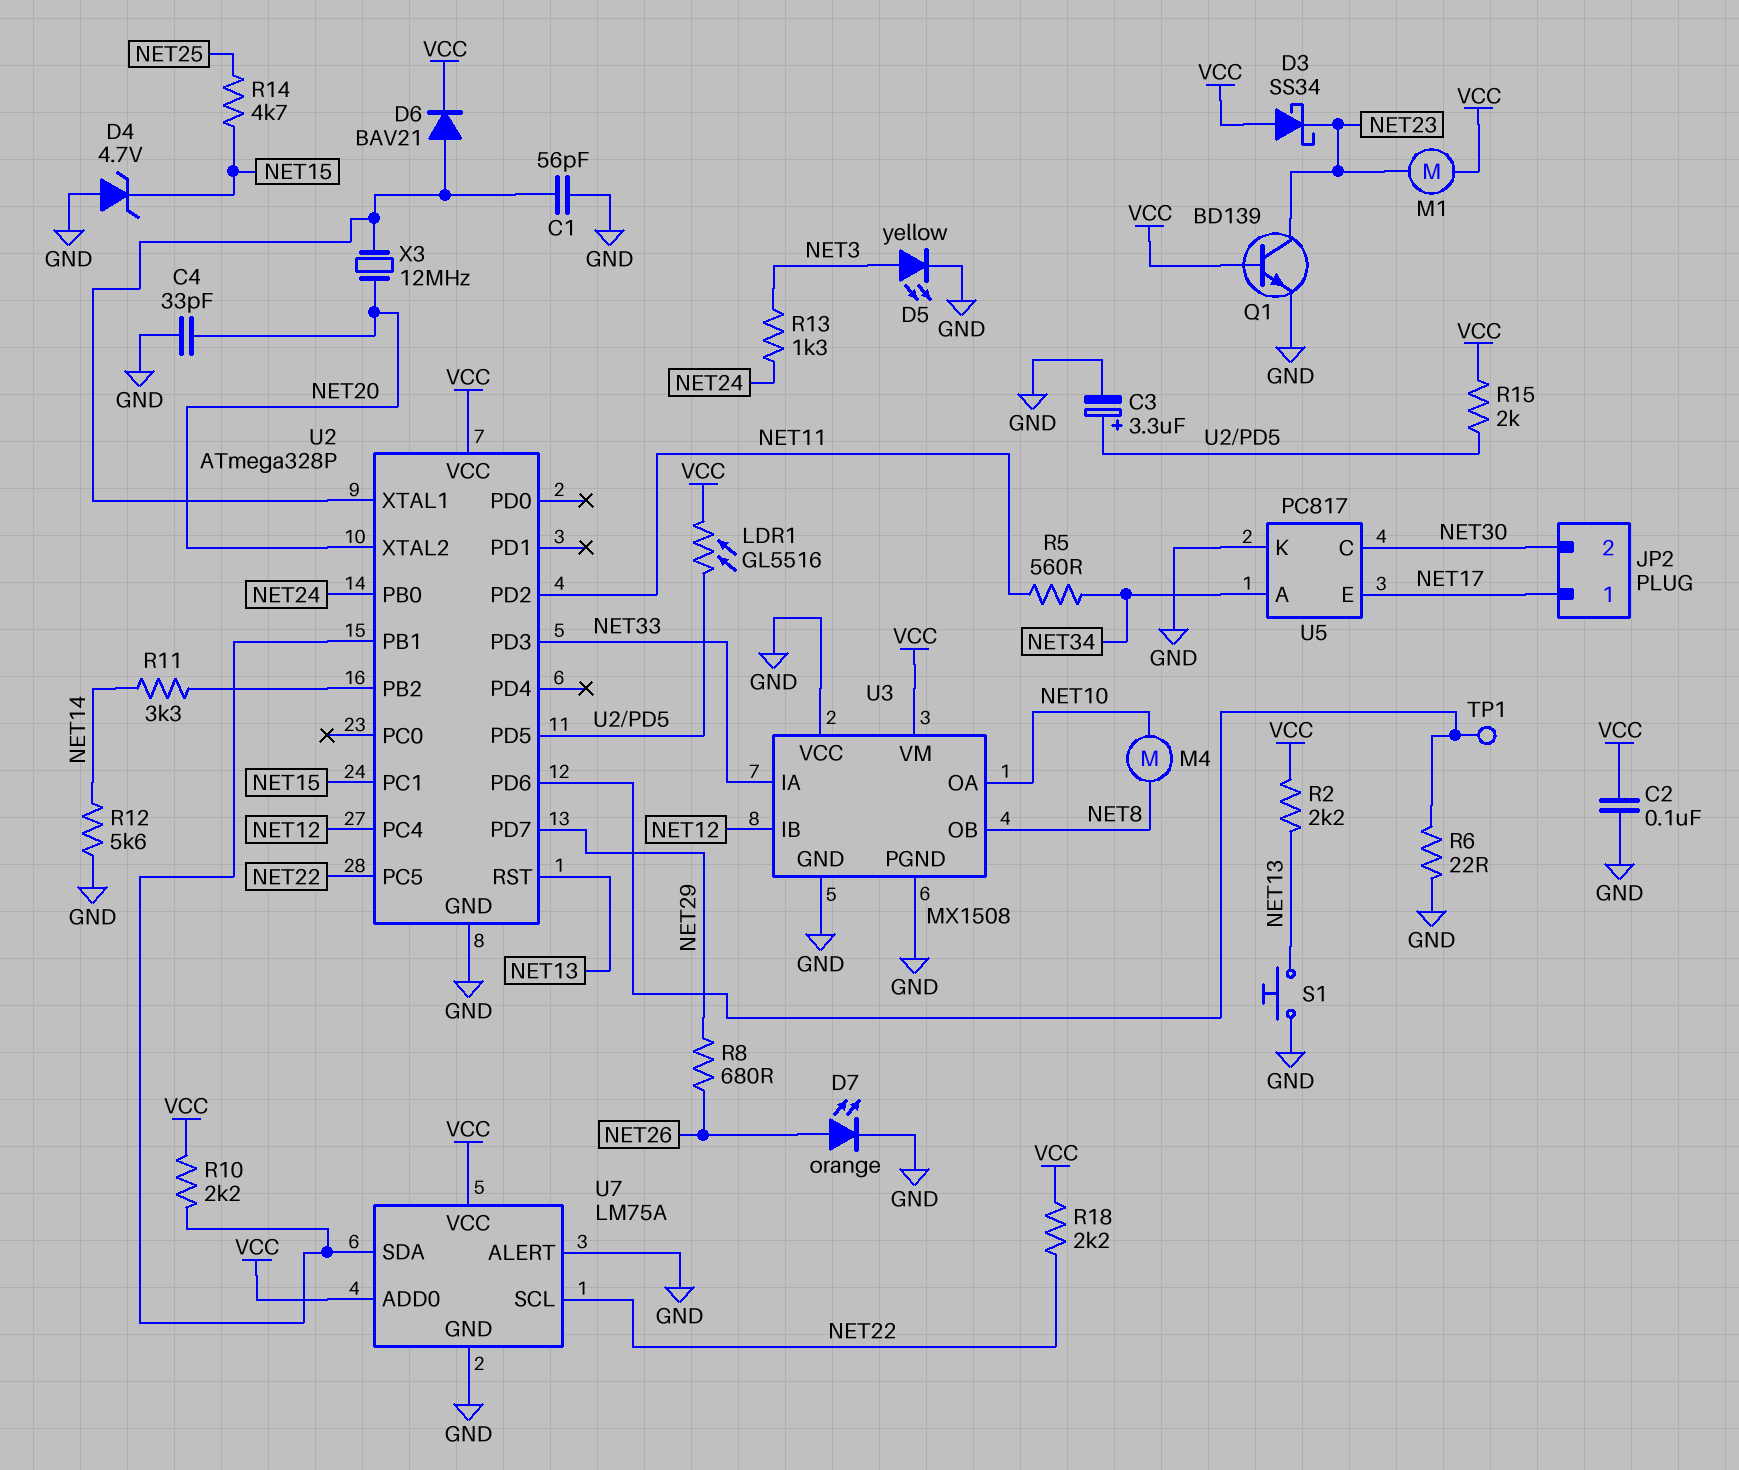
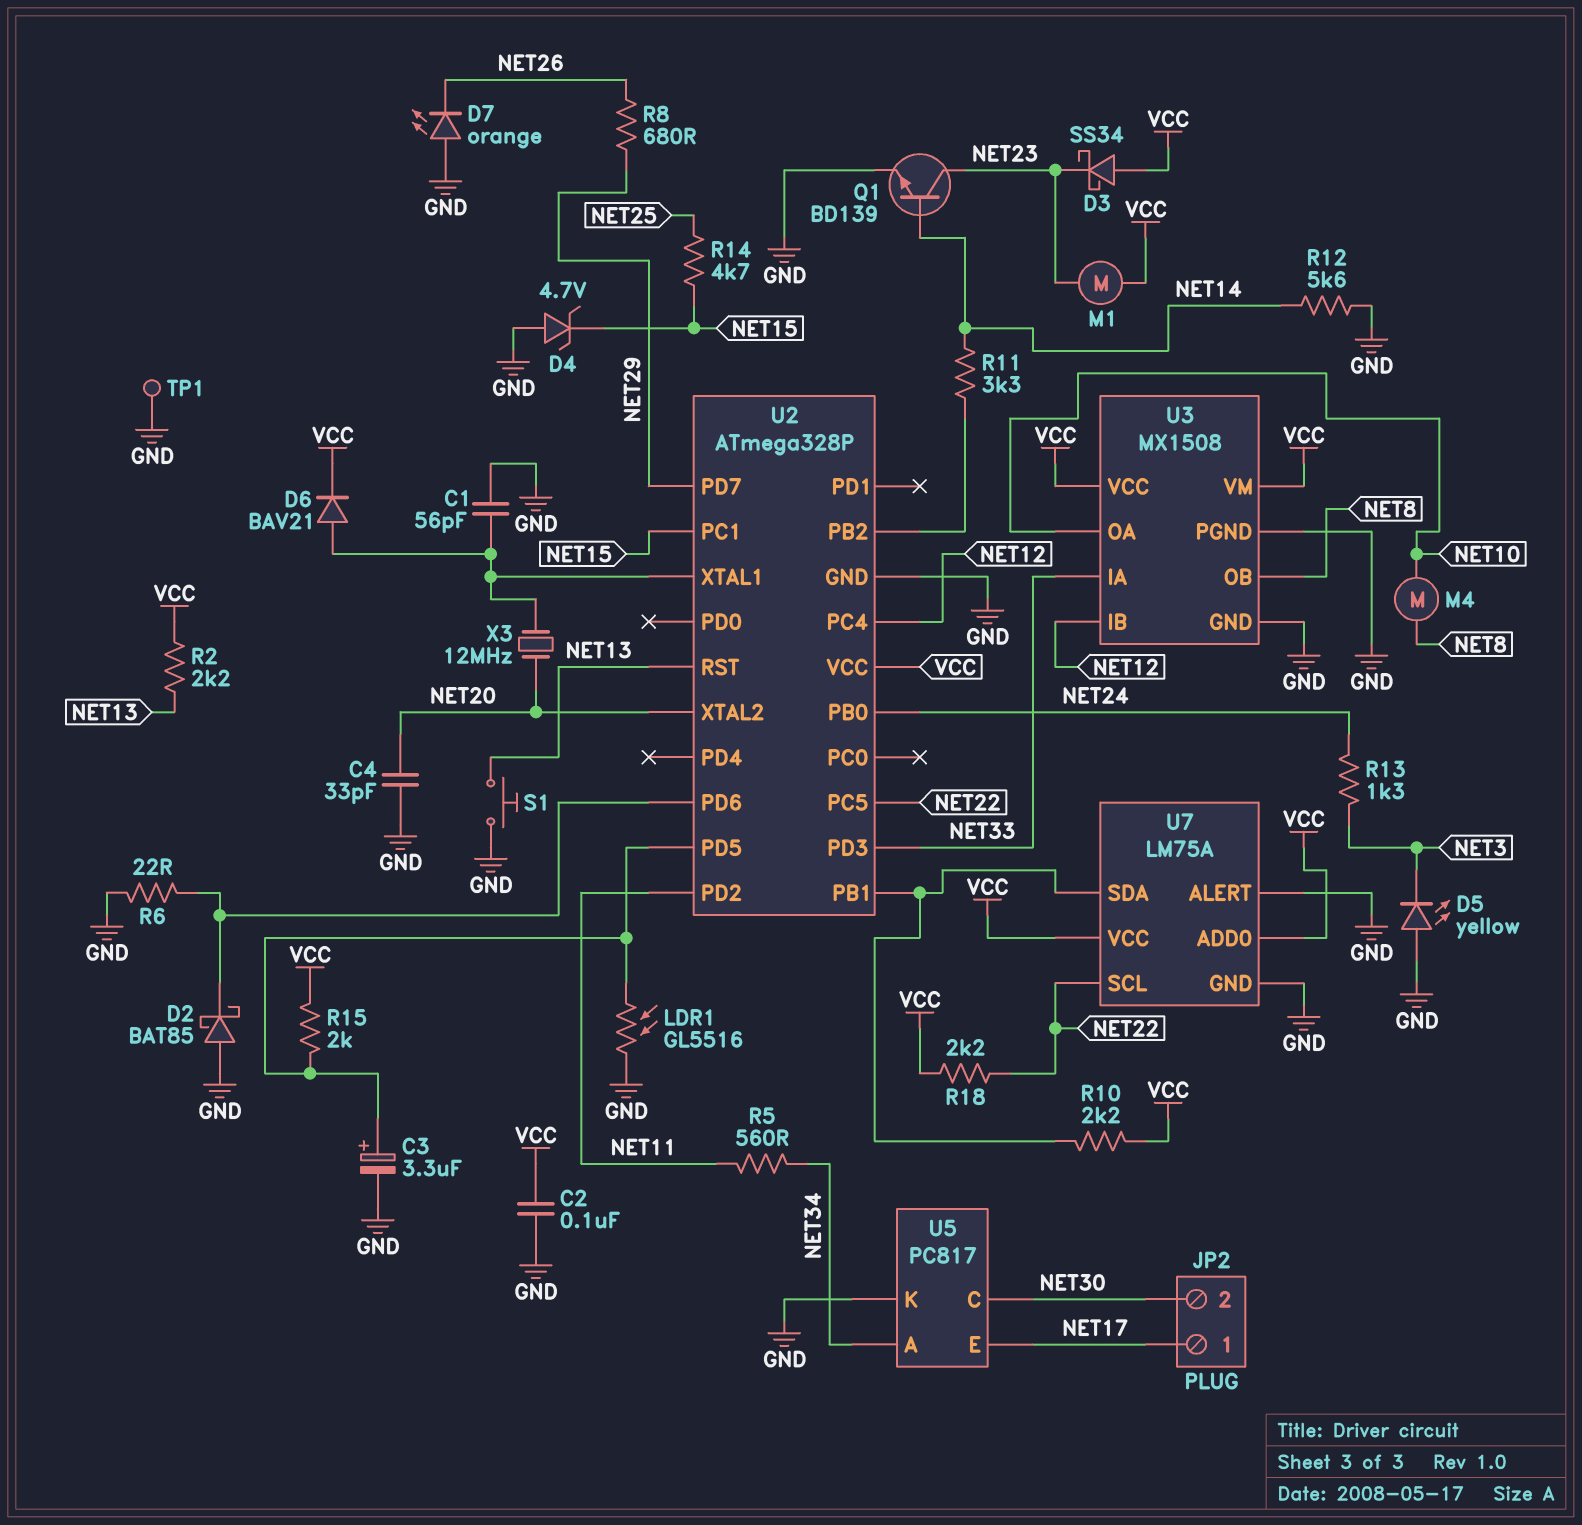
D2: none -> schottky BAT85 (A GND, K U2/PD6)
D5: LED yellow (A NET3, K GND) -> LED yellow (A GND, K NET3)
D7: LED orange (A NET26, K GND) -> LED orange (A GND, K NET26)
LDR1: GL5516 (U2/PD5, VCC) -> GL5516 (GND, U2/PD5)
Q1: NPN BD139 (B VCC, C NET23, E GND) -> NPN BD139 (B NET14, C NET23, E GND)
TP1: test point (U2/PD6) -> test point (GND)
U3 pin VCC: GND -> VCC

